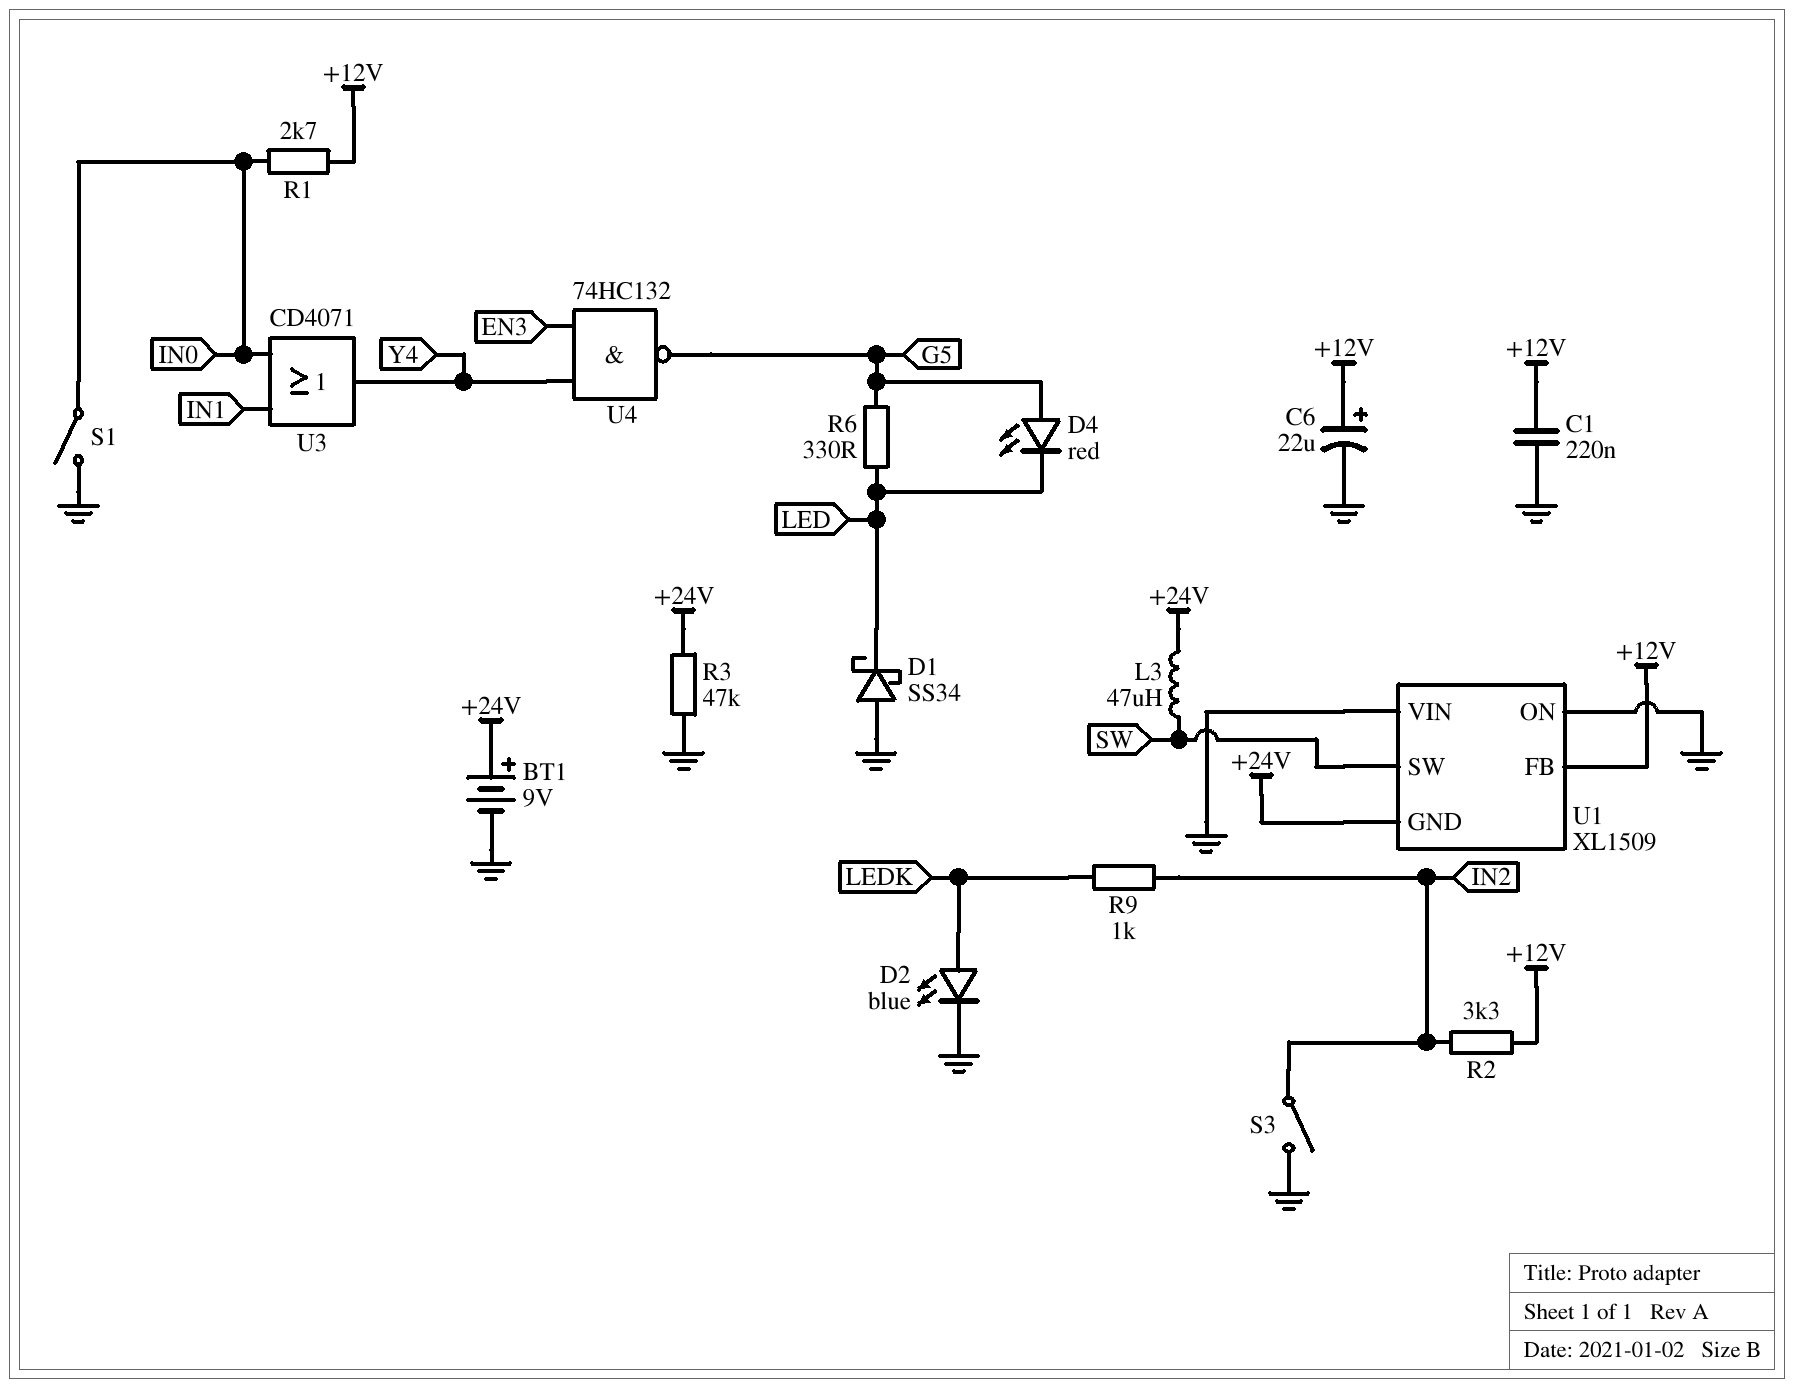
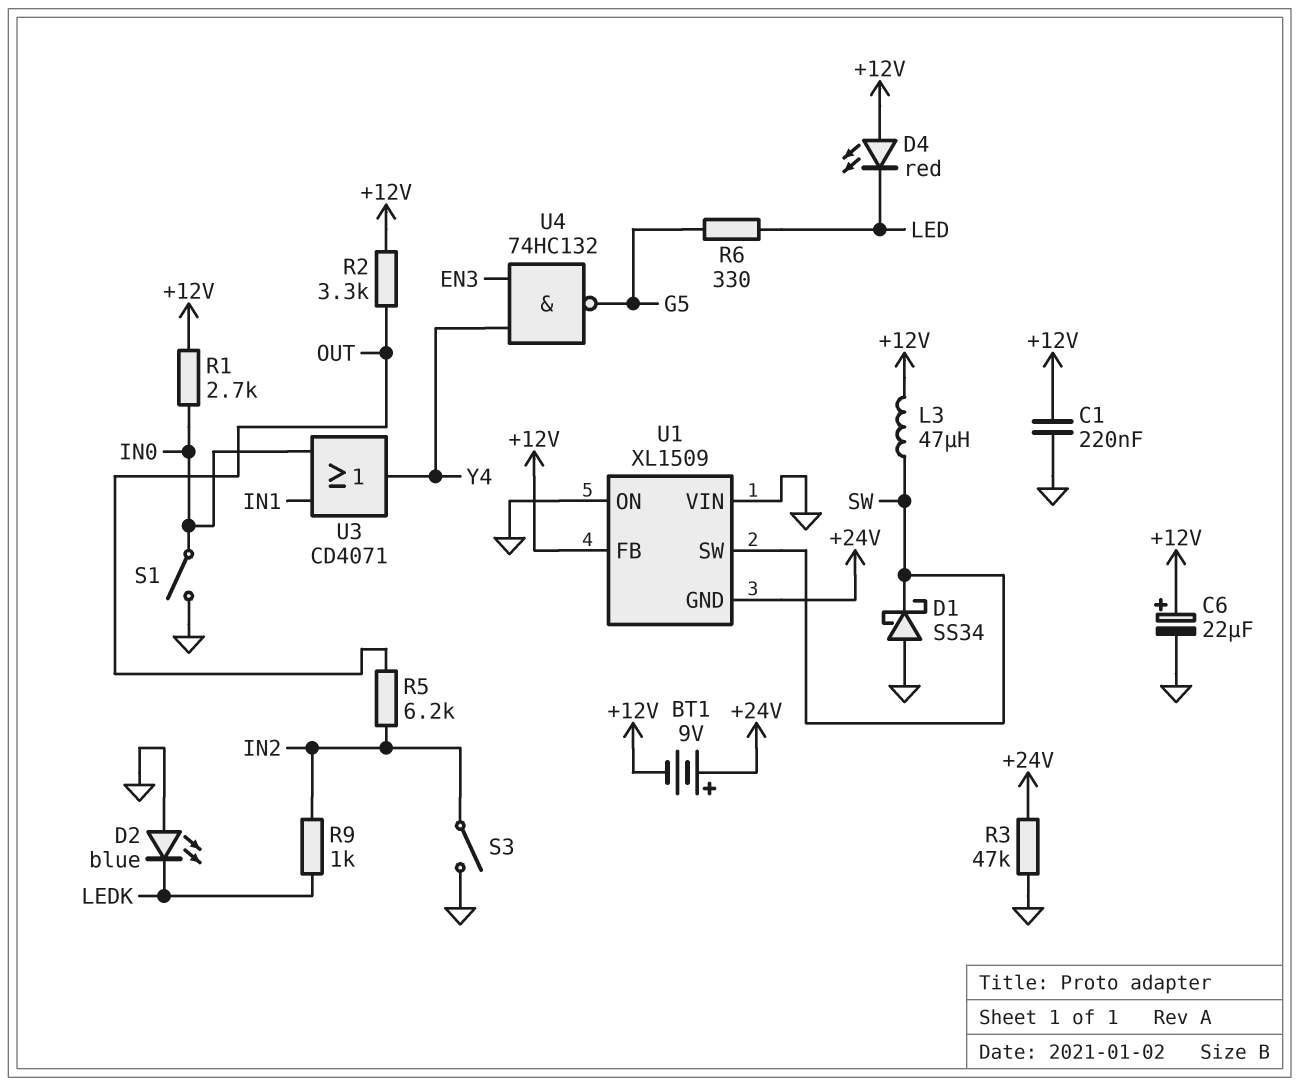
BT1: 9V (plus +24V, minus GND) -> 9V (plus +24V, minus +12V)
D1: schottky SS34 (A GND, K LED) -> schottky SS34 (A GND, K SW)
D2: LED blue (A LEDK, K GND) -> LED blue (A GND, K LEDK)
D4: LED red (A G5, K LED) -> LED red (A +12V, K LED)
L3: 47uH (+24V, SW) -> 47uH (+12V, SW)
R2: 3.3k (+12V, IN2) -> 3.3k (+12V, OUT)
R5: none -> 6.2k (IN2, OUT)

